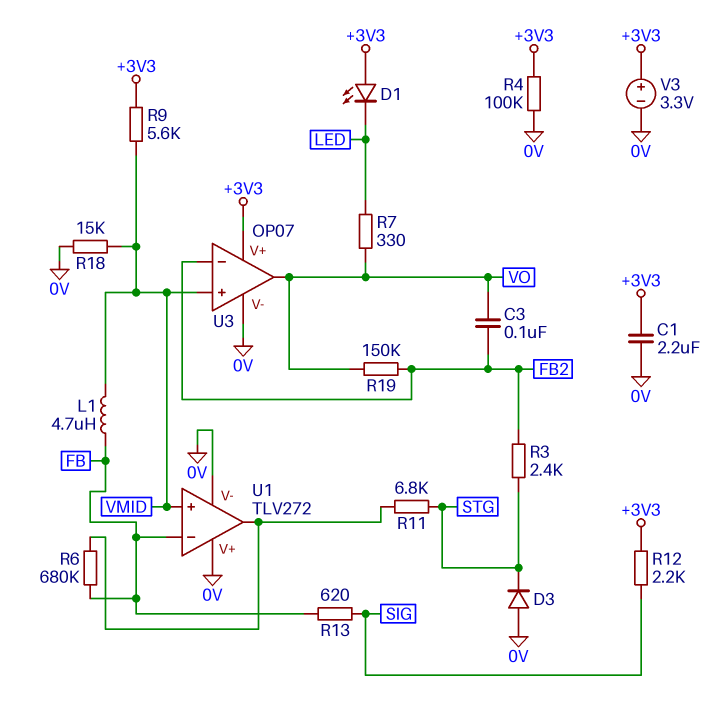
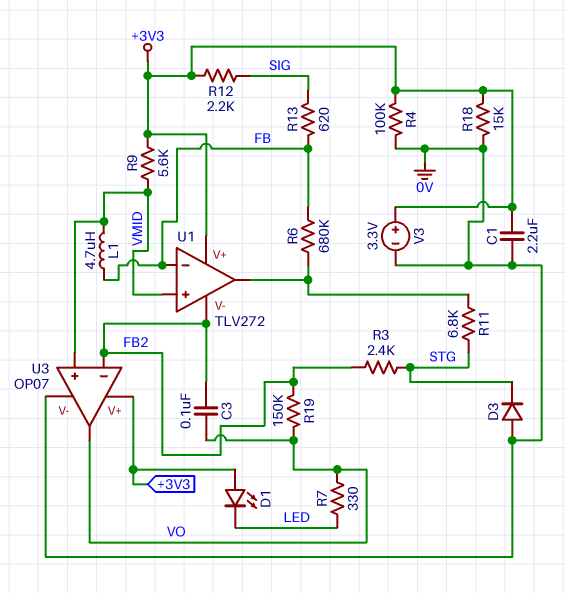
R18: 15k (0V, VMID) -> 15k (+3V3, 0V)
U1 pin V+: 0V -> +3V3
U1 pin V-: 0V -> FB2

